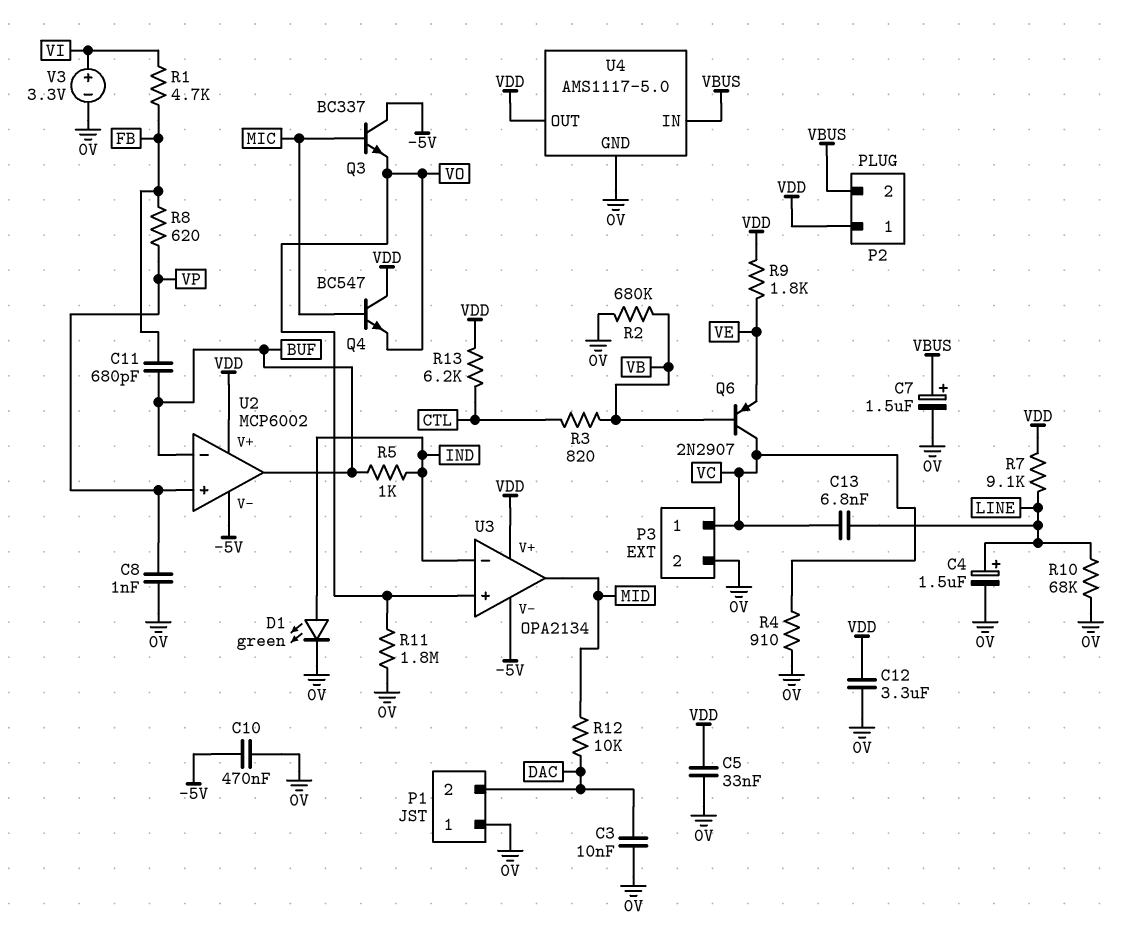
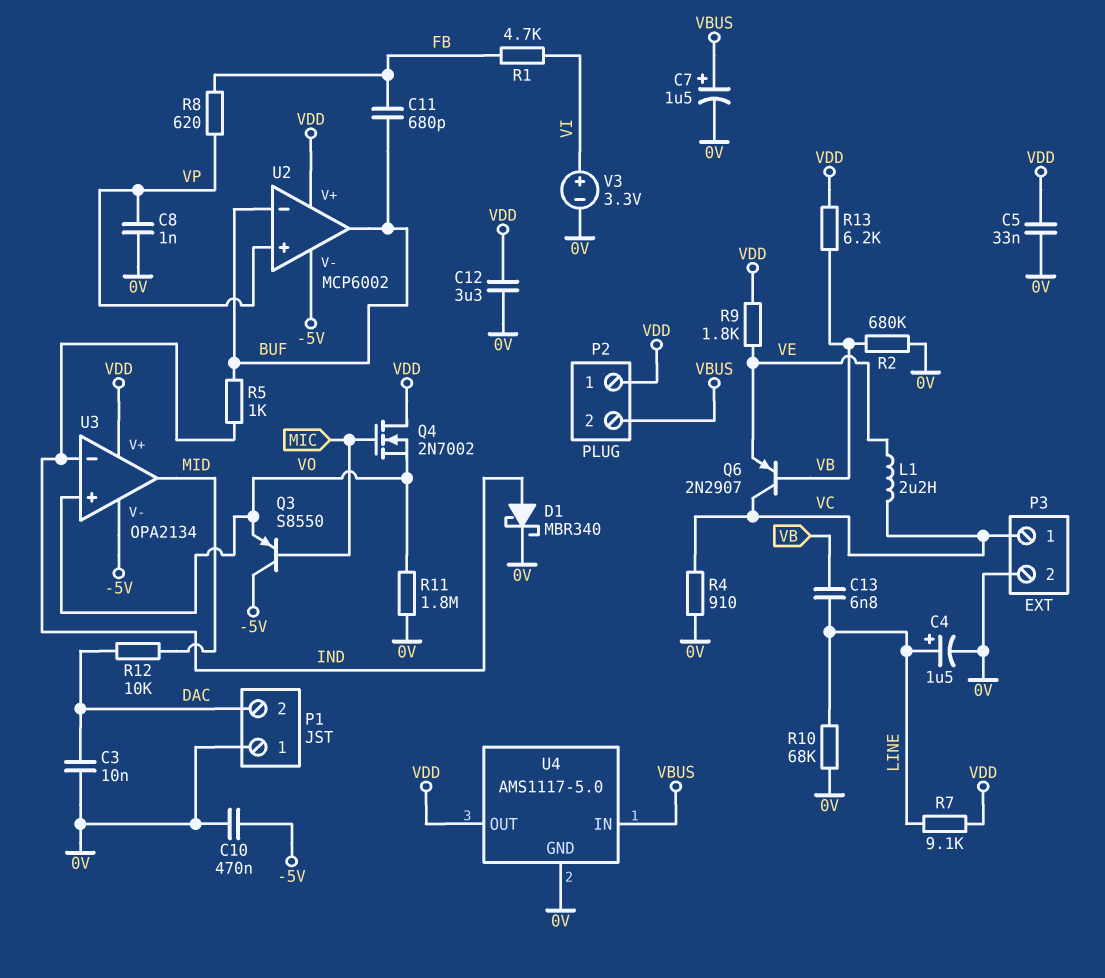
C13: 6.8nF (LINE, VC) -> 6.8nF (LINE, VB)
D1: LED green (A IND, K 0V) -> schottky MBR340 (A IND, K 0V)
L1: none -> 2.2uH (VC, VE)
Q3: NPN BC337 (B MIC, C -5V, E VO) -> PNP S8550 (B MIC, C -5V, E VO)
Q4: NPN BC547 (B MIC, C VDD, E VO) -> NMOS 2N7002 (G MIC, D VDD, S VO)
R3: 820 (CTL, VB) -> none
R13: 6.2k (CTL, VDD) -> 6.2k (VB, VDD)

